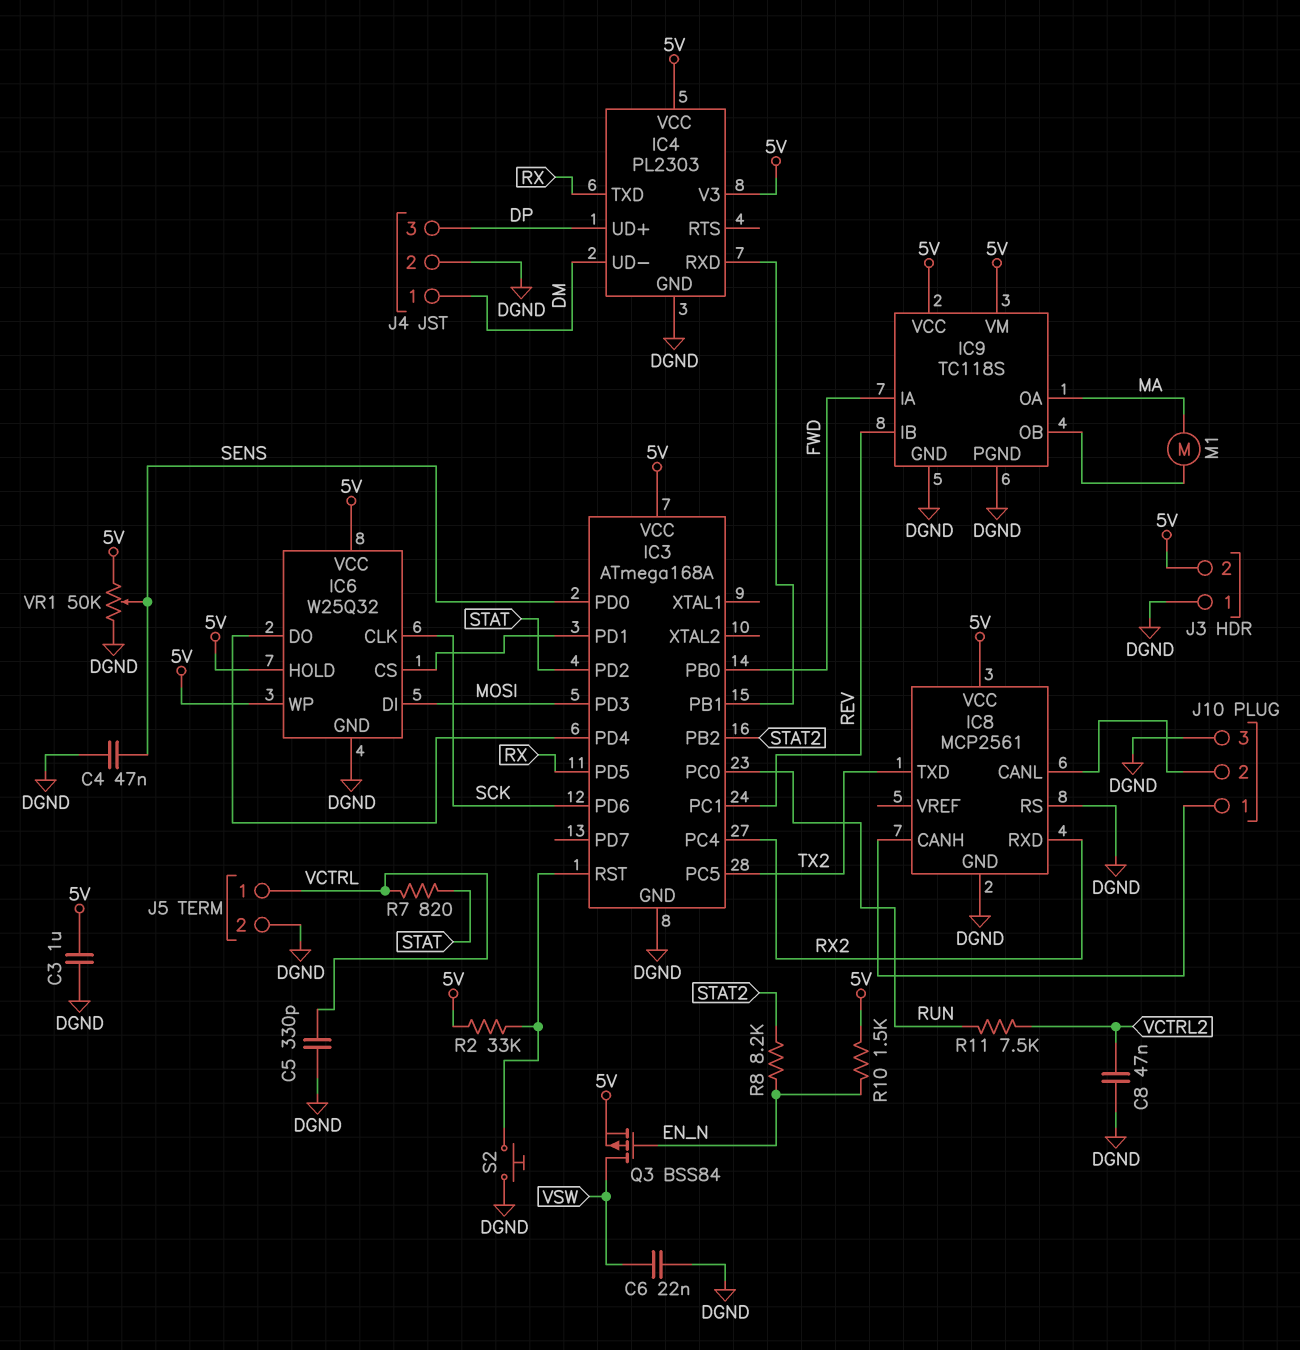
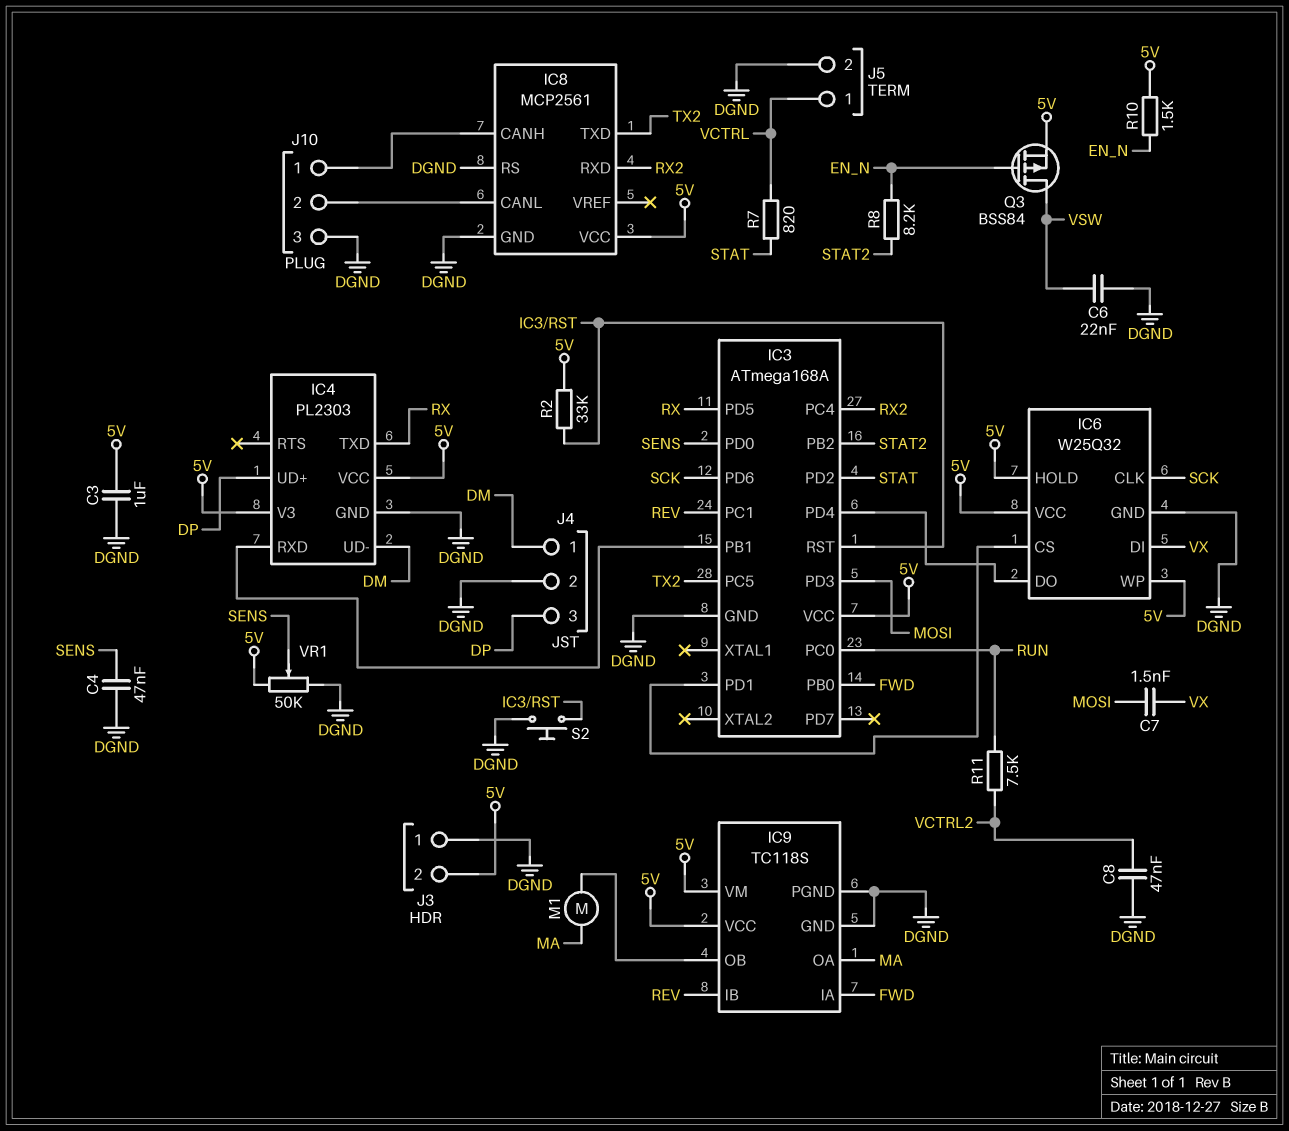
C5: 330pF (DGND, VCTRL) -> none
C7: none -> 1.5nF (MOSI, VX)
IC6 pin DI: MOSI -> VX

